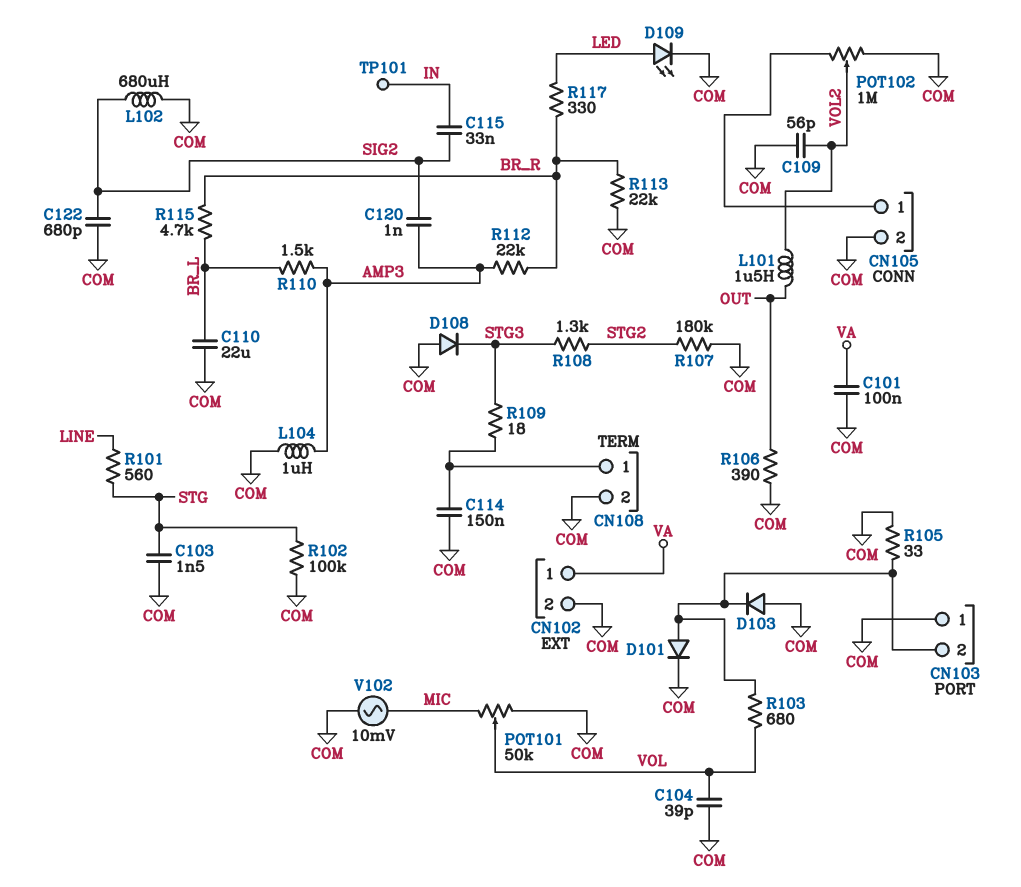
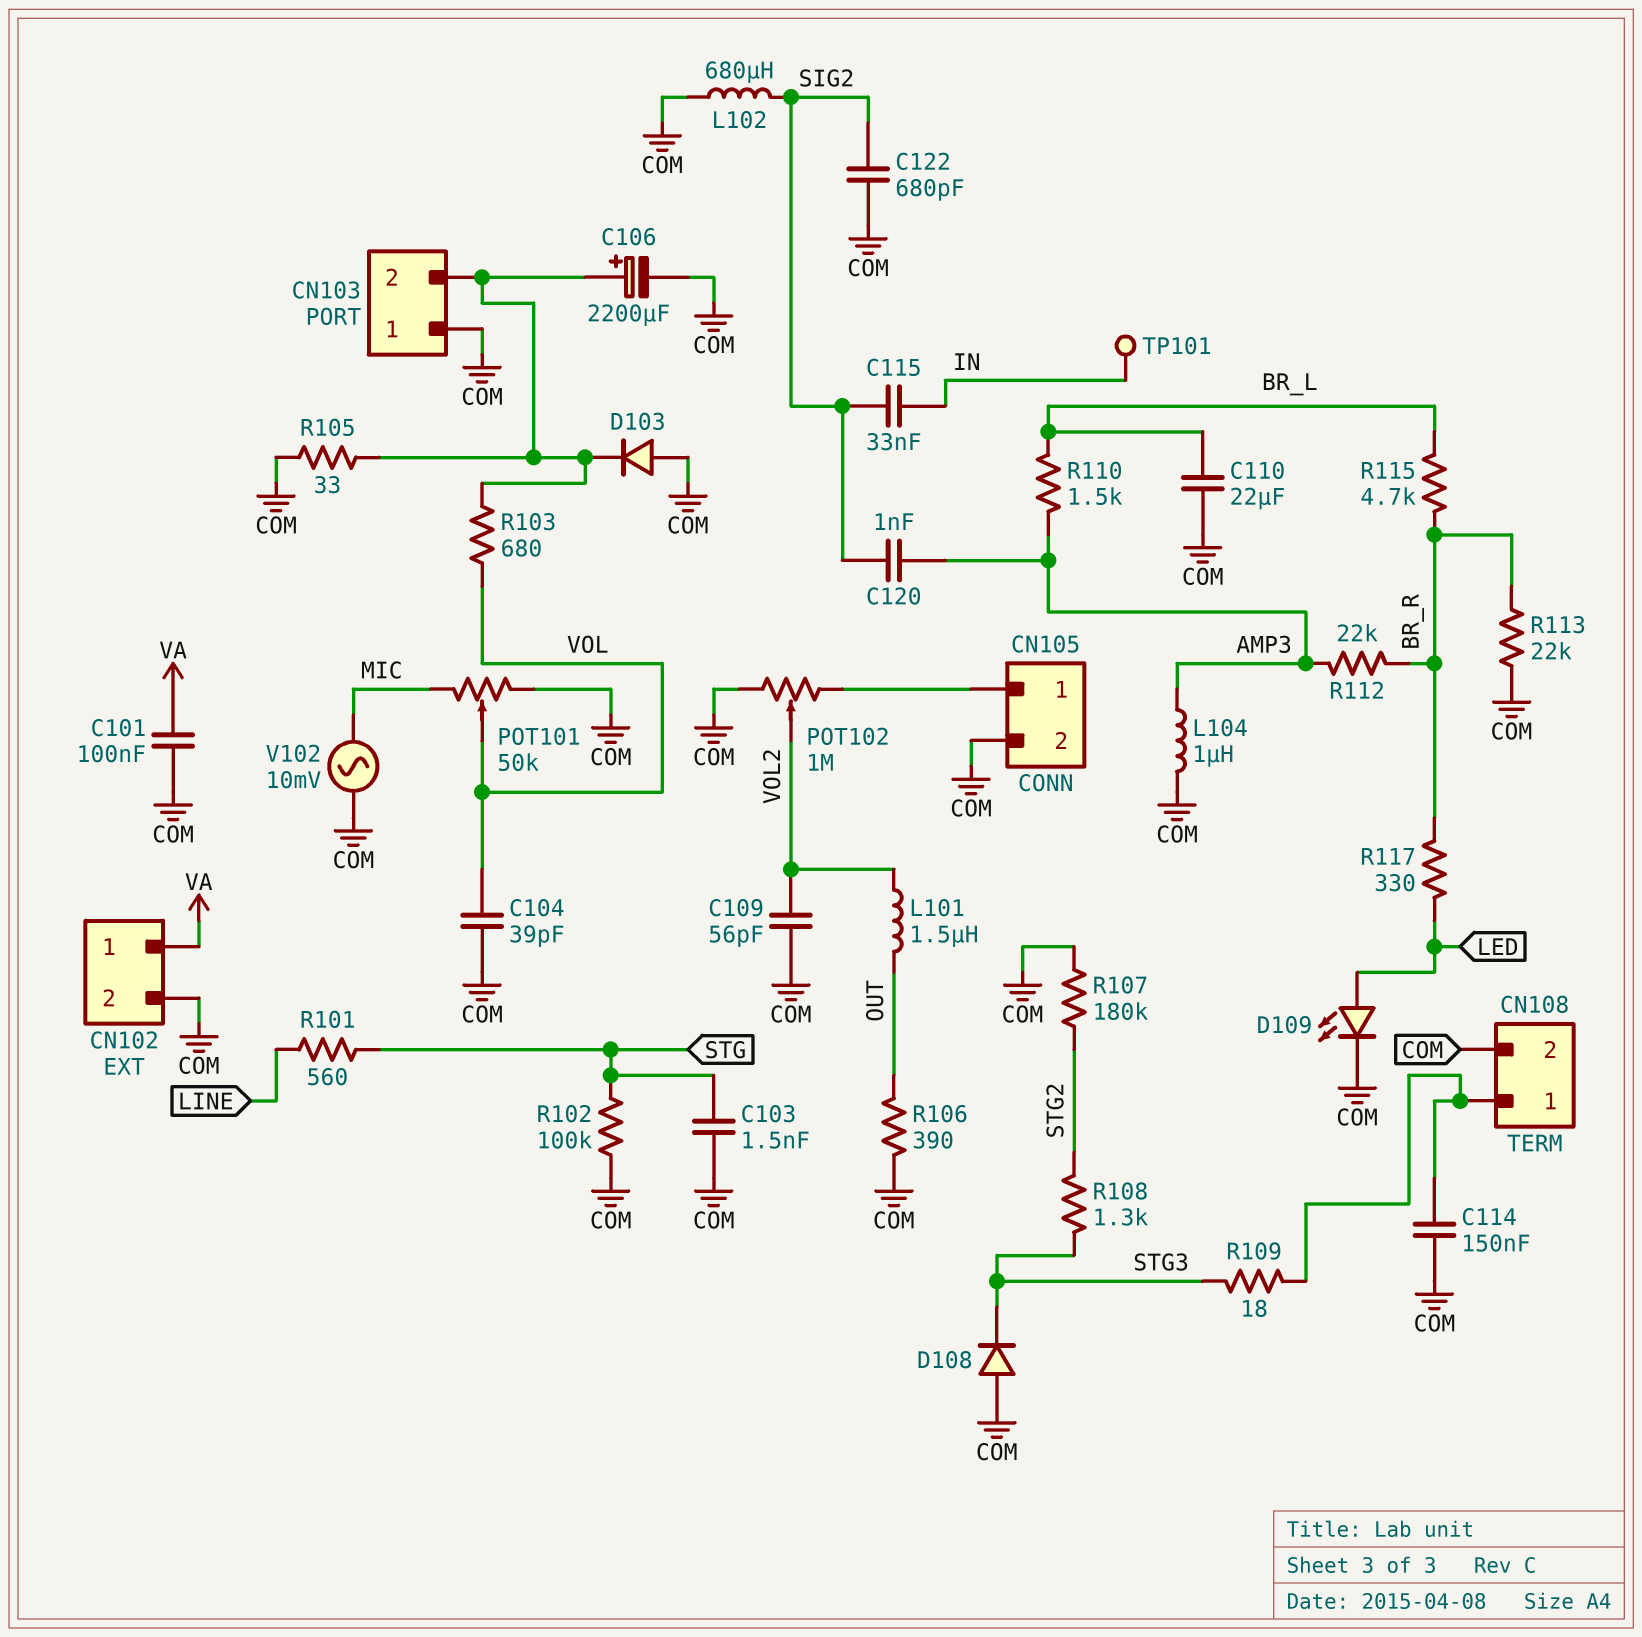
C106: none -> 2200uF (plus CN103/2, minus COM)
D101: diode (A CN103/2, K COM) -> none

